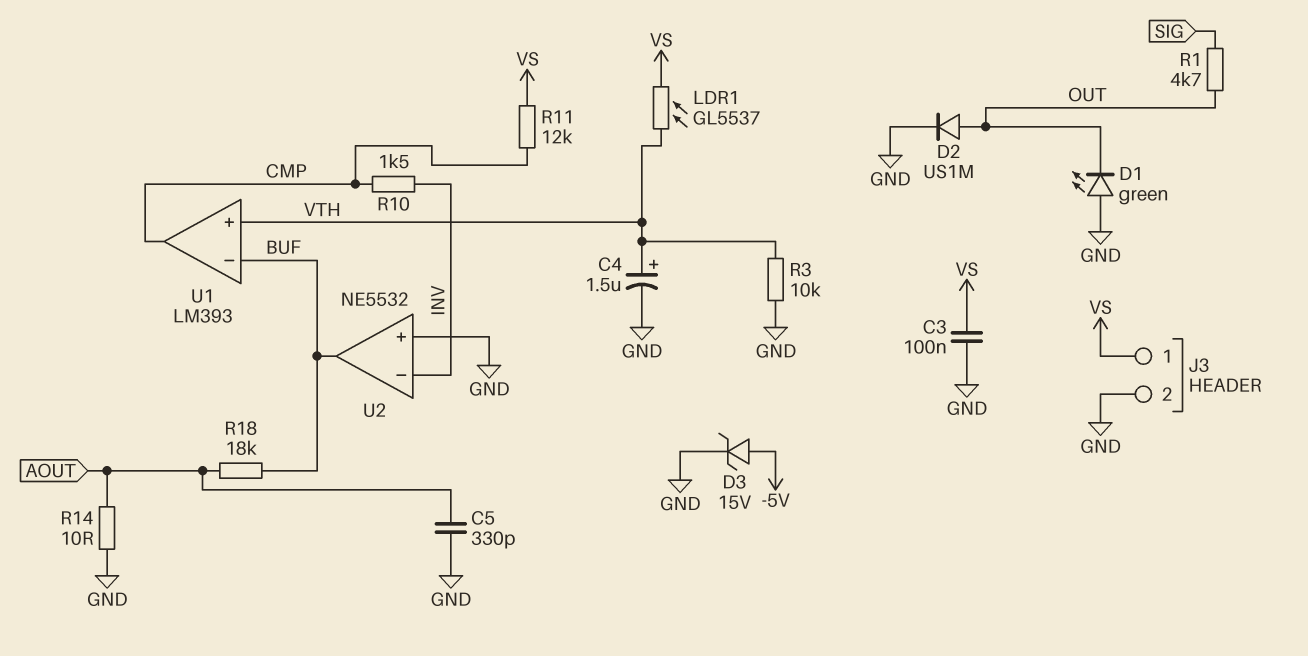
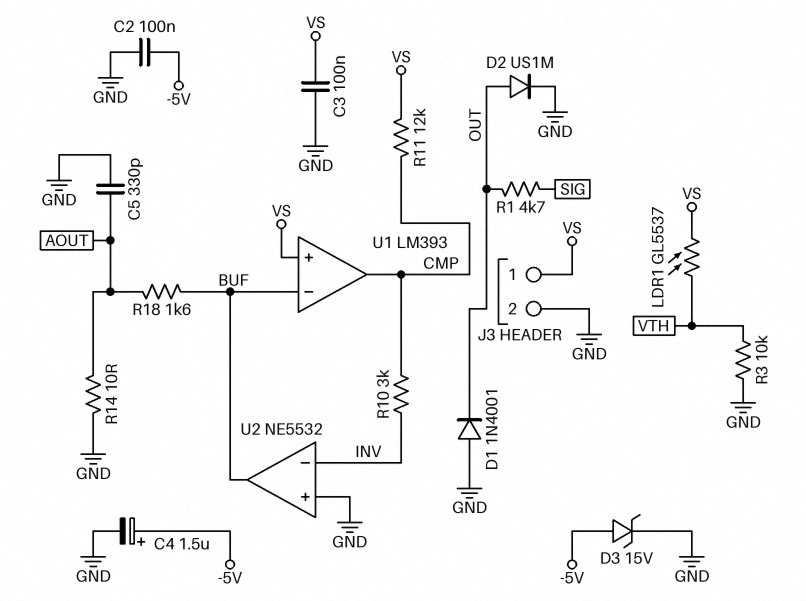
C2: none -> 100nF (-5V, GND)
C4: 1.5uF (plus VTH, minus GND) -> 1.5uF (plus -5V, minus GND)
D1: LED green (A GND, K OUT) -> diode 1N4001 (A GND, K OUT)
R10: 1.5k (CMP, INV) -> 3k (CMP, INV)
R18: 18k (AOUT, BUF) -> 1.6k (AOUT, BUF)
U1 pin in+: VTH -> VS

